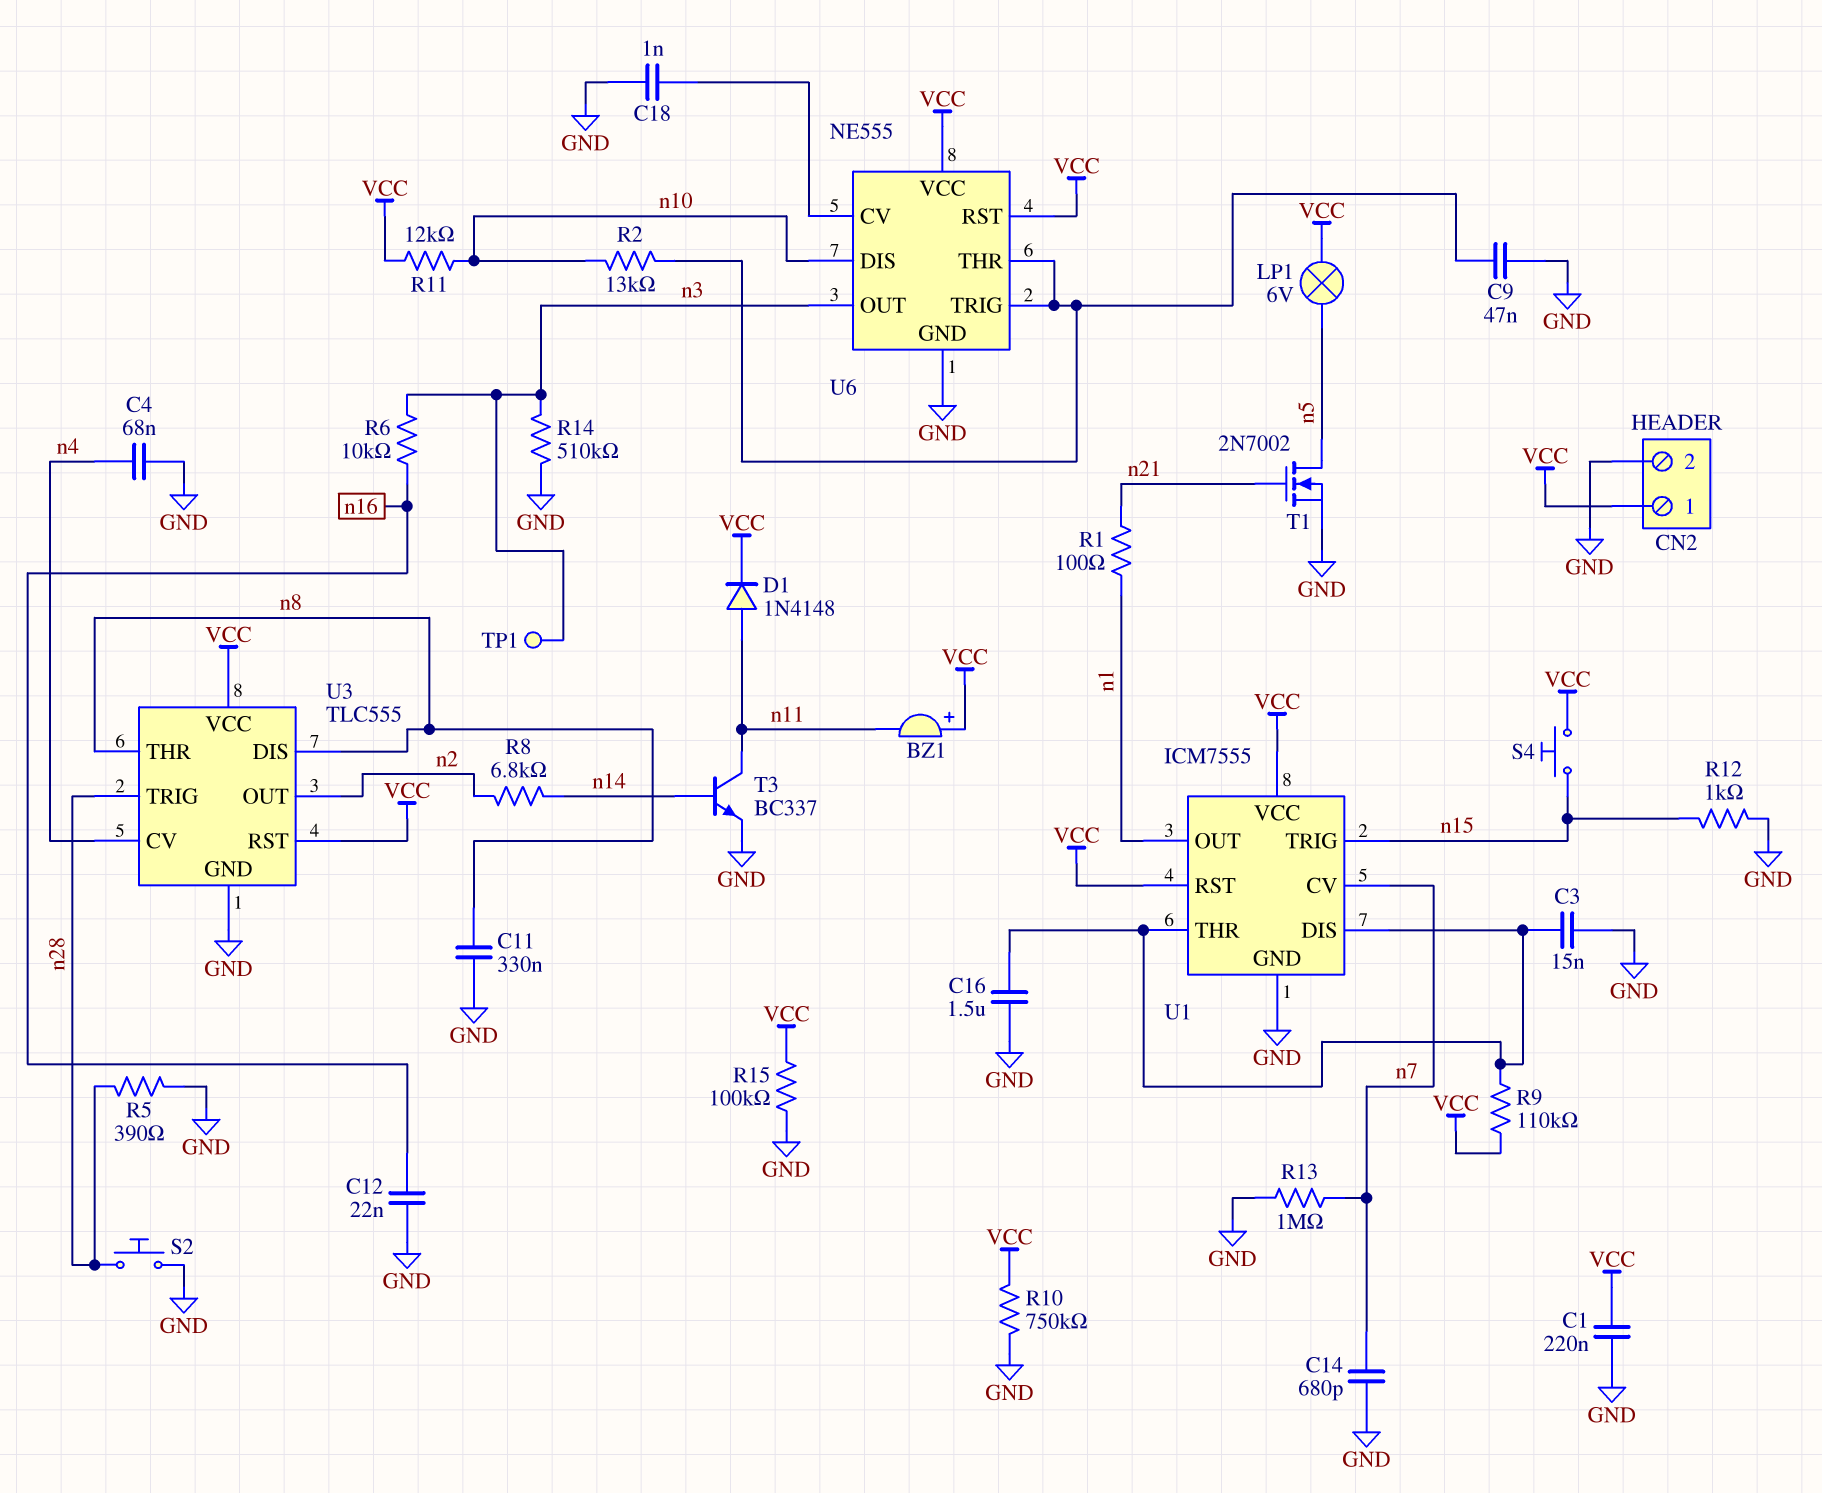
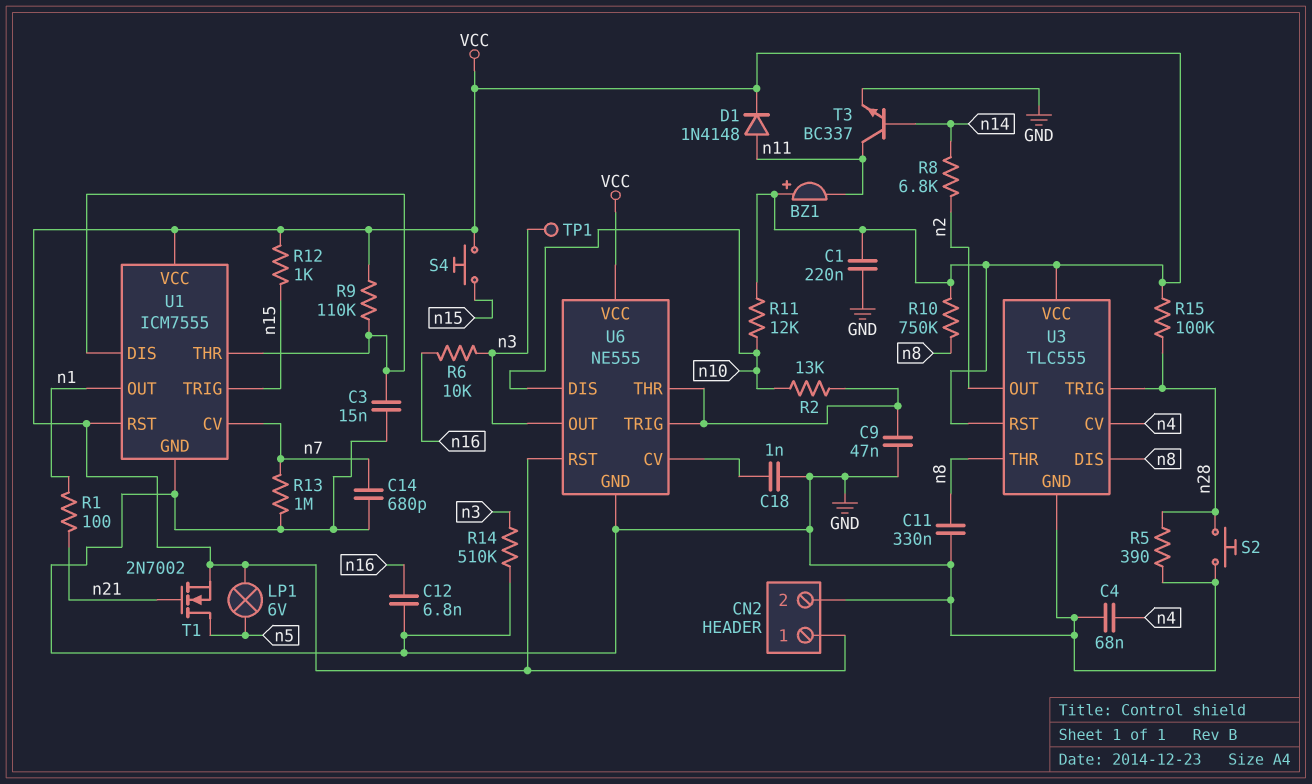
C12: 22nF (GND, n16) -> 6.8nF (GND, n16)
C16: 1.5uF (GND, U1/DIS) -> none
R10: 750k (GND, VCC) -> 750k (VCC, n8)
R12: 1k (GND, n15) -> 1k (VCC, n15)
R15: 100k (GND, VCC) -> 100k (VCC, n28)
T1: NMOS 2N7002 (G n21, D n5, S GND) -> NMOS 2N7002 (G n21, D n5, S VCC)

